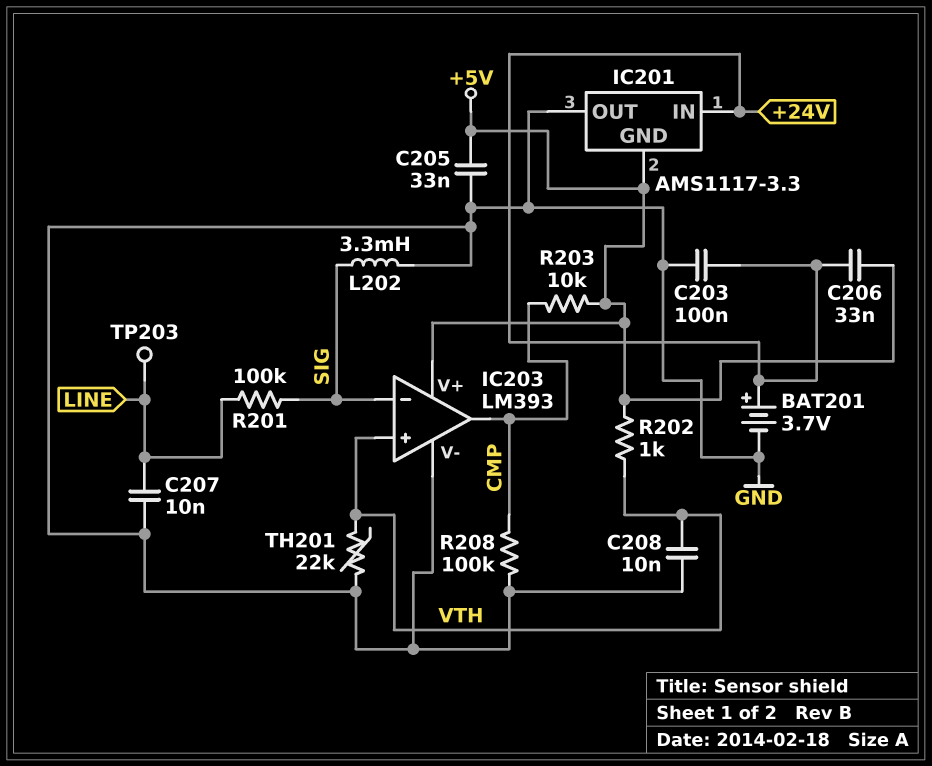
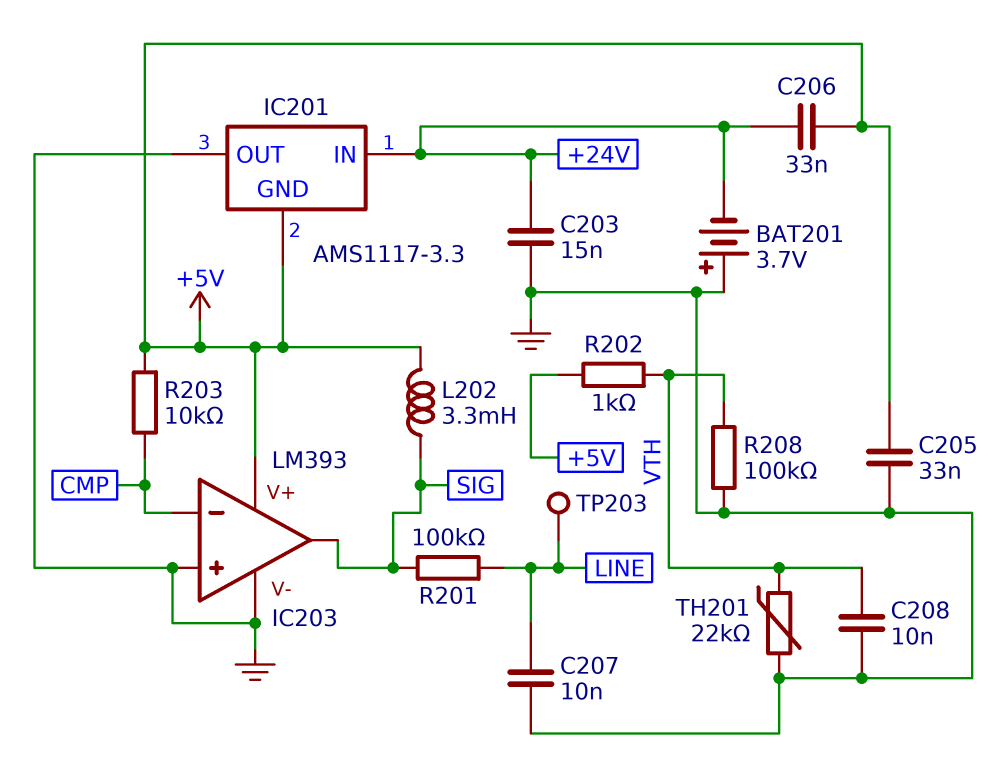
BAT201: 3.7V (plus +24V, minus GND) -> 3.7V (plus GND, minus +24V)
C203: 100nF (+24V, GND) -> 15nF (+24V, GND)
IC203 pin in+: VTH -> GND
IC203 pin in-: SIG -> CMP
IC203 pin out: CMP -> SIG
L202: 3.3mH (GND, SIG) -> 3.3mH (+5V, SIG)
R208: 100k (CMP, GND) -> 100k (GND, VTH)

